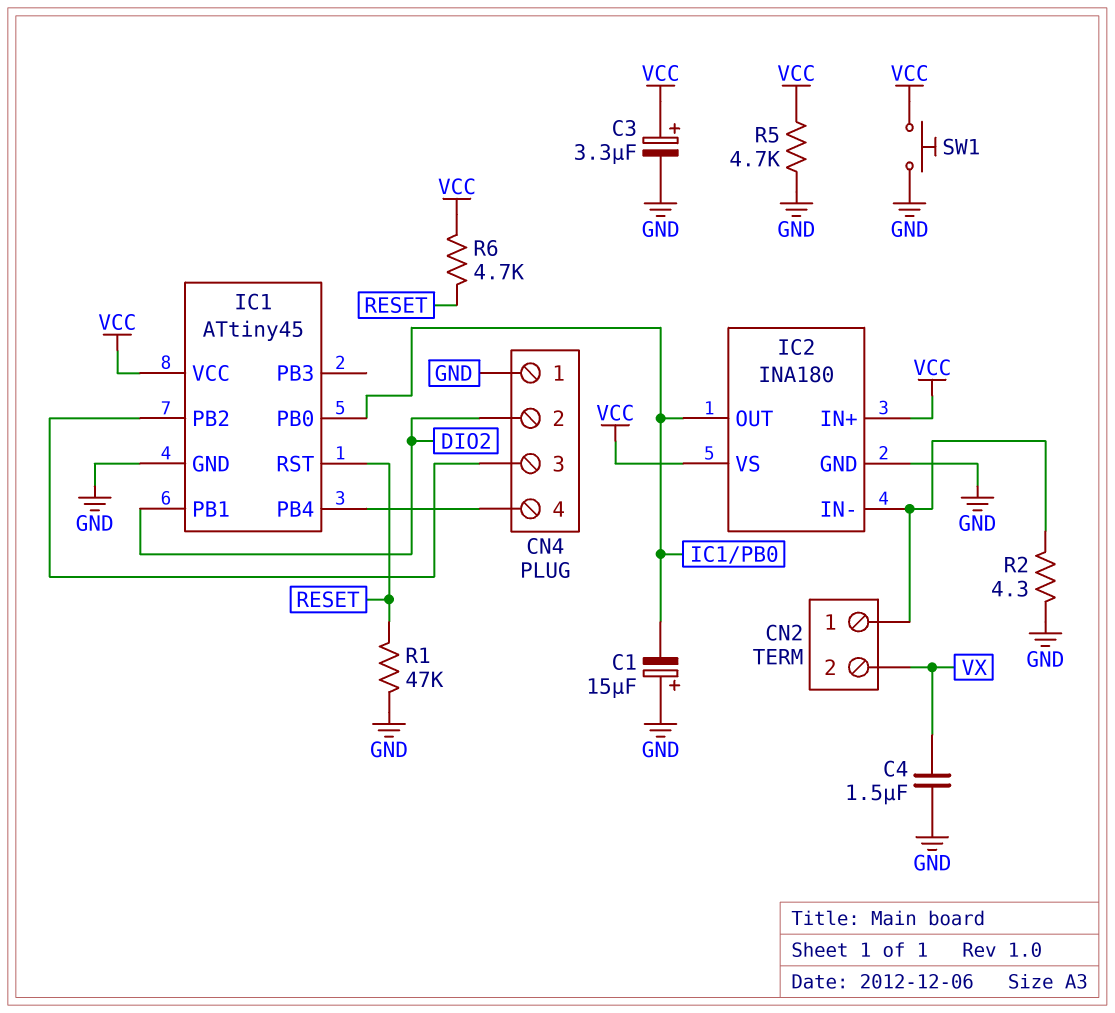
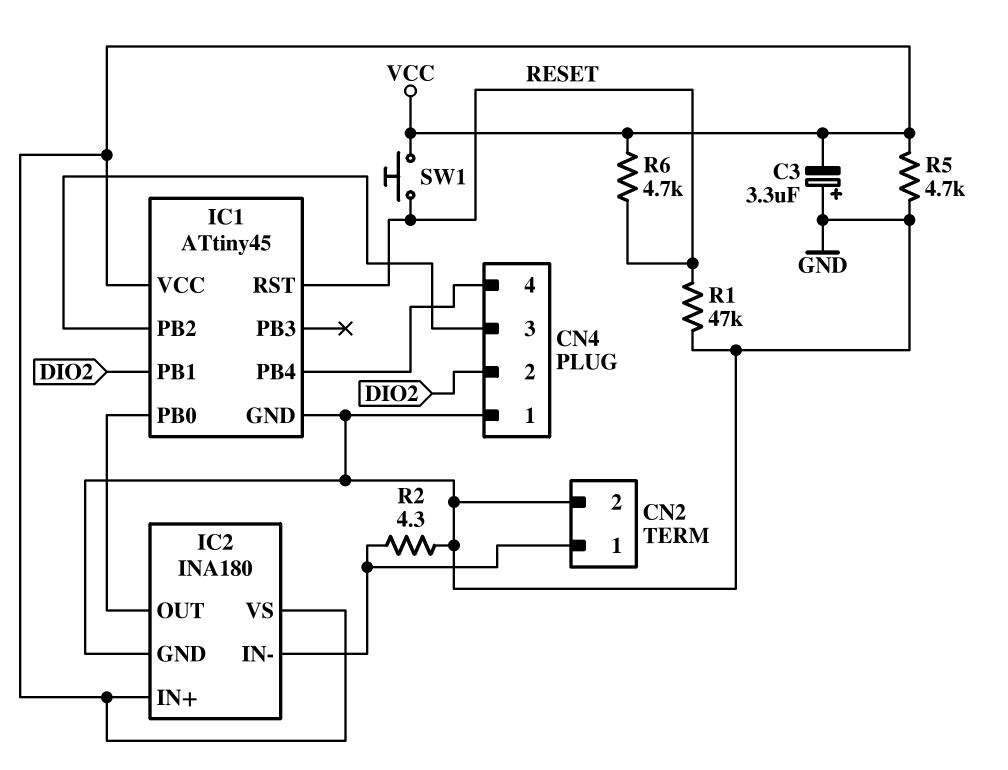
C1: 15uF (plus GND, minus IC1/PB0) -> none
C3: 3.3uF (plus VCC, minus GND) -> 3.3uF (plus GND, minus VCC)
C4: 1.5uF (GND, VX) -> none
CN2 pin 2: VX -> GND
SW1: button (GND, VCC) -> button (RESET, VCC)

